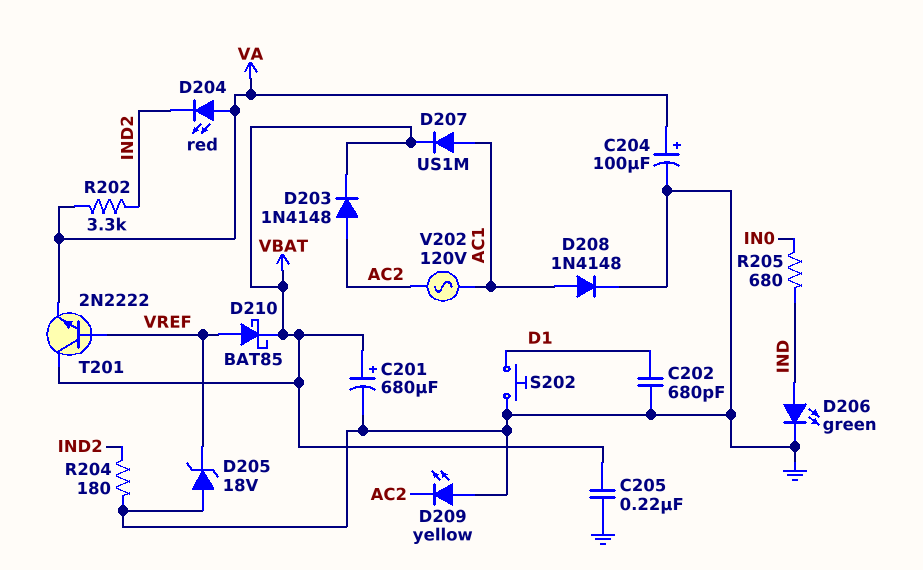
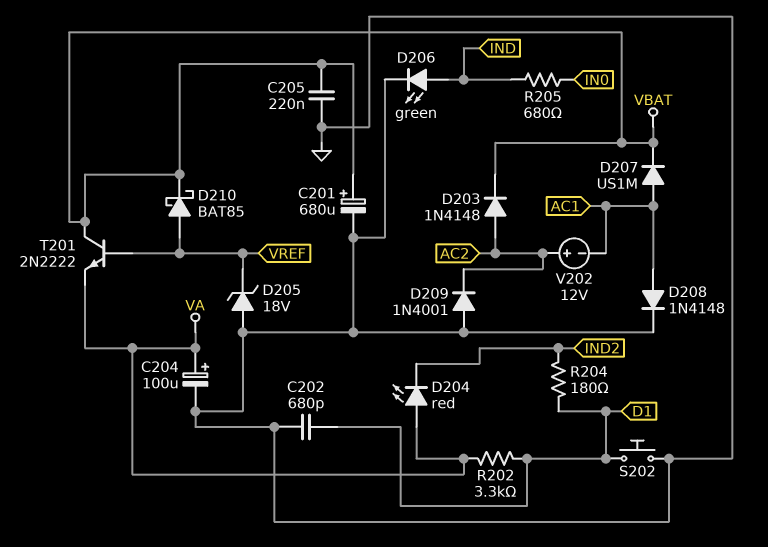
D209: LED yellow (A GND, K AC2) -> diode 1N4001 (A GND, K AC2)
R202: 3.3k (IND2, VA) -> 3.3k (D1, VA)
R204: 180 (GND, IND2) -> 180 (D1, IND2)
V202: AC 120V (AC1, AC2) -> 12V (plus AC2, minus AC1)

